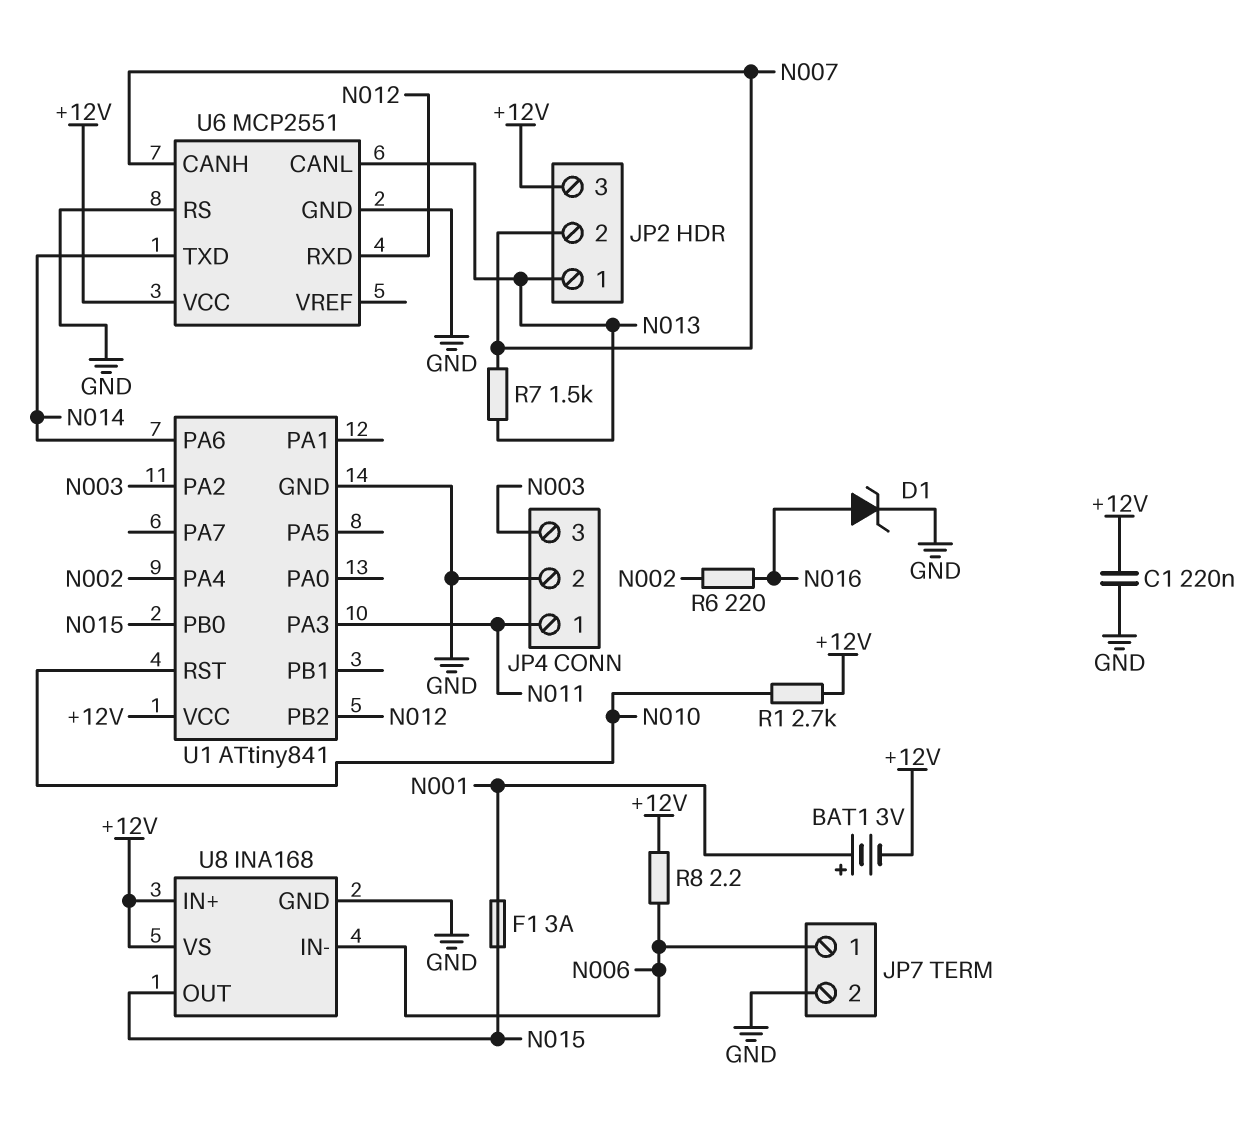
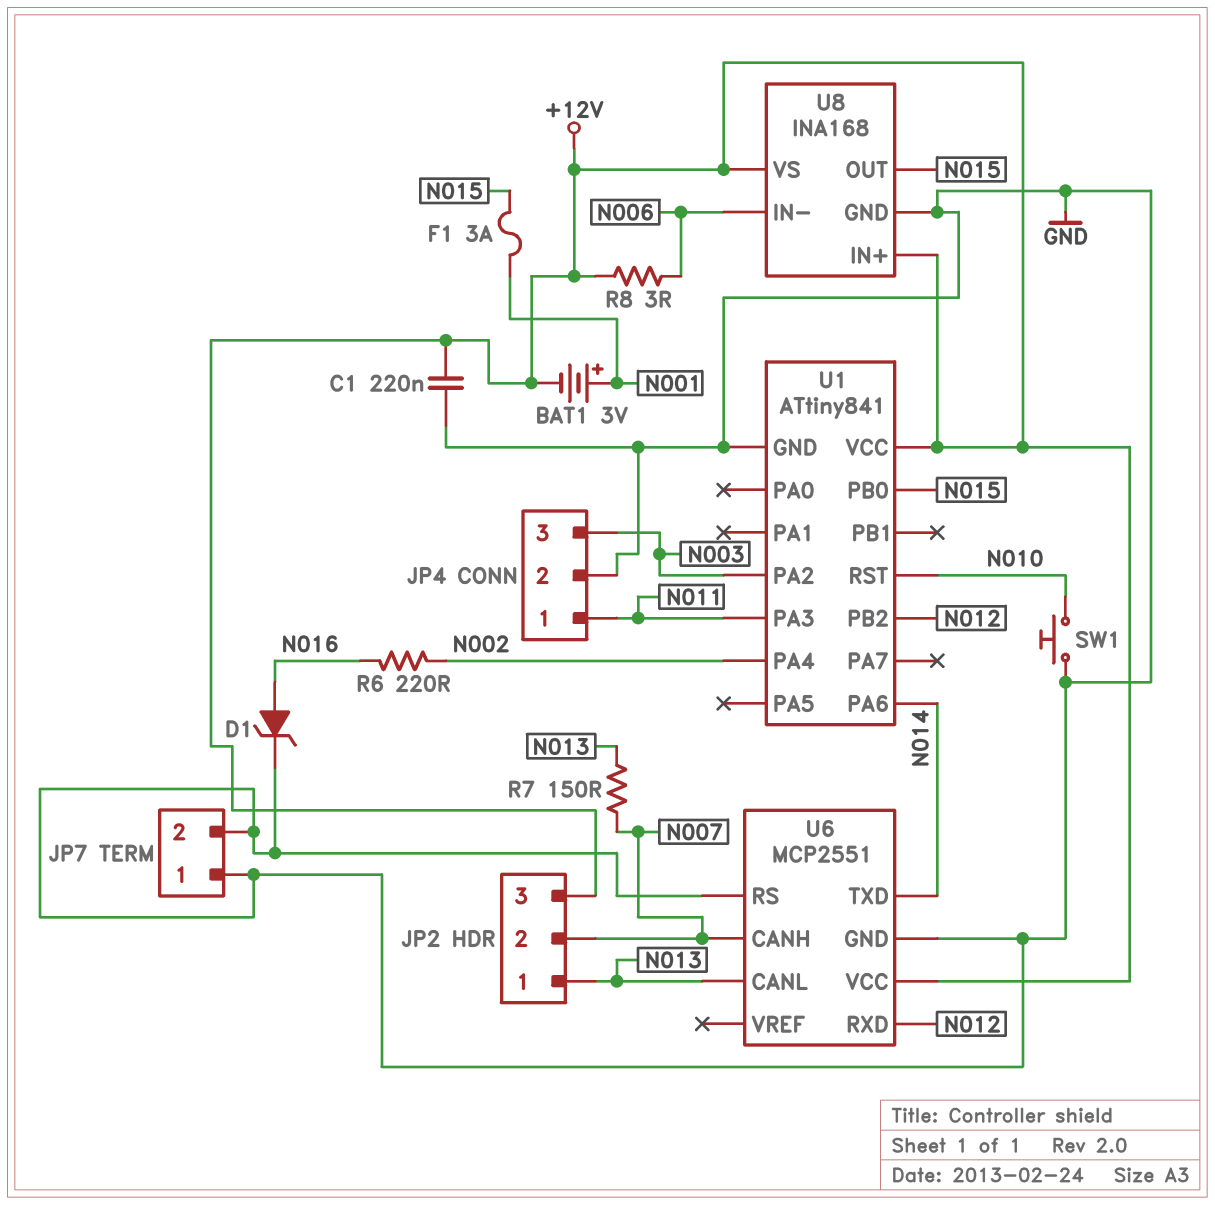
JP7 pin 1: N006 -> GND
R1: 2.7k (+12V, N010) -> none
R7: 1.5k (N007, N013) -> 150 (N007, N013)
R8: 2.2 (+12V, N006) -> 3 (+12V, N006)
SW1: none -> button (GND, N010)

